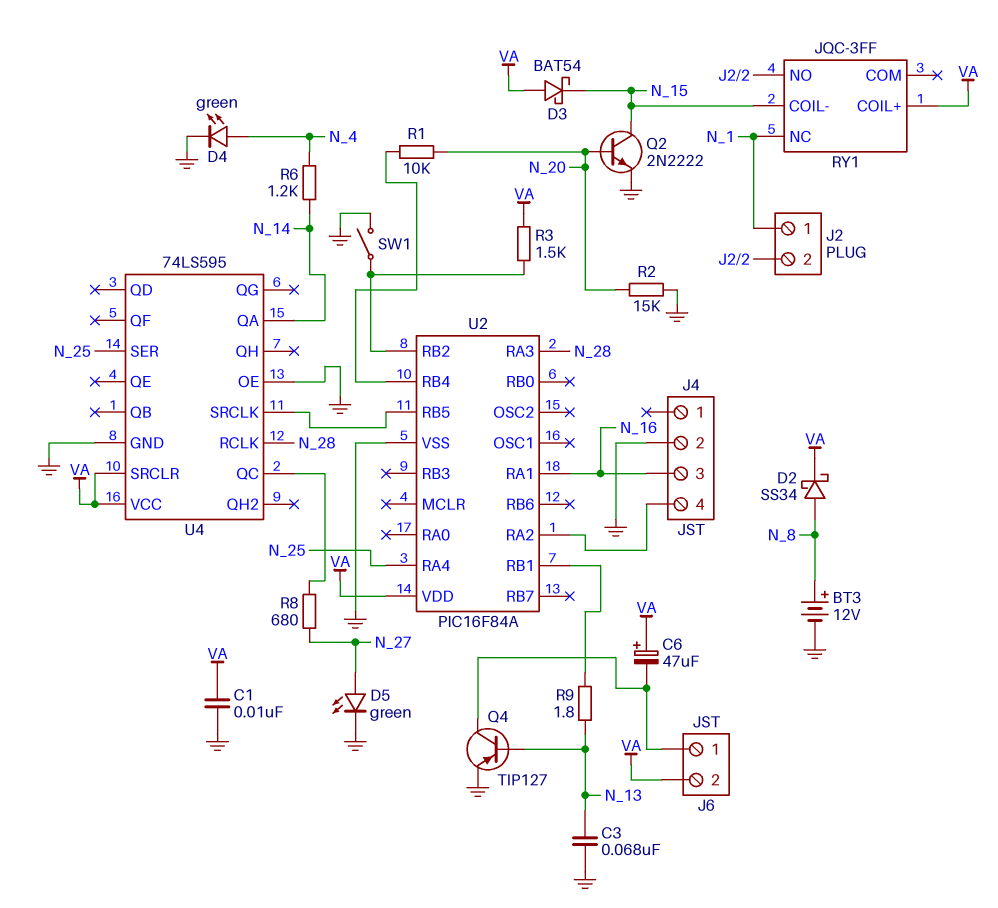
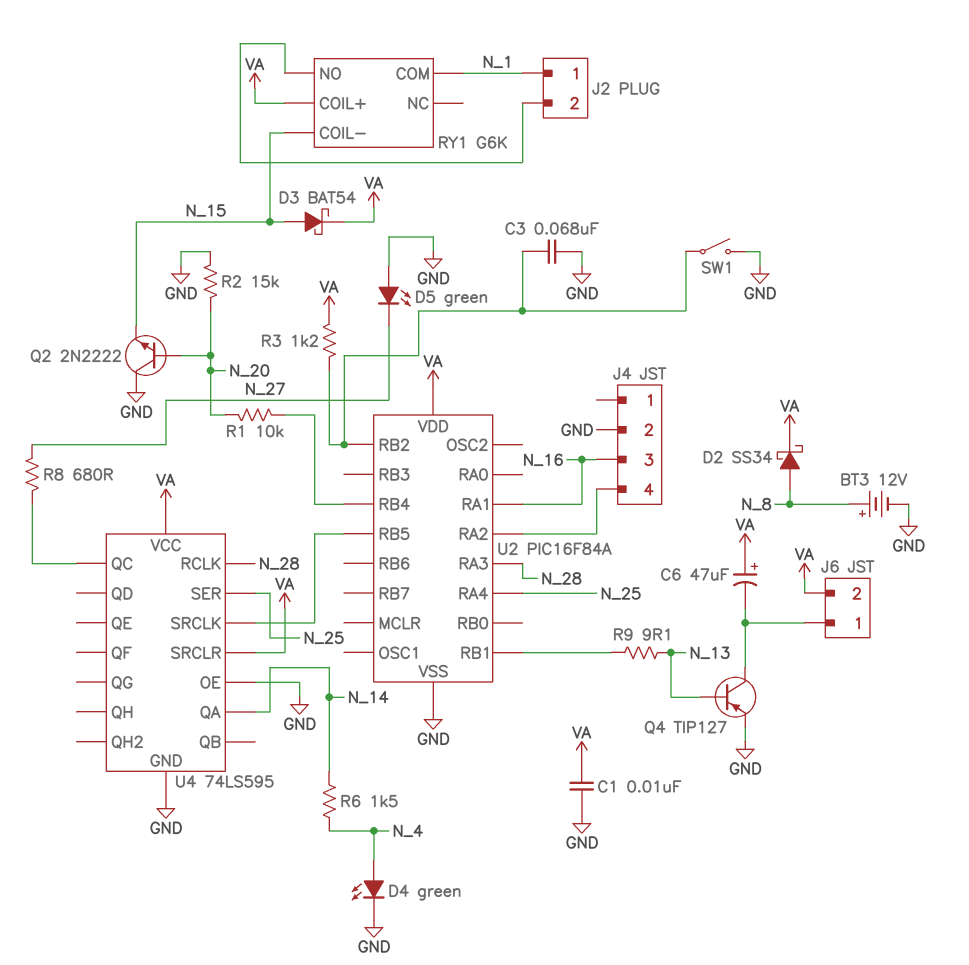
C3: 68nF (GND, N_13) -> 68nF (GND, U2/RB2)
D3: schottky BAT54 (A VA, K N_15) -> schottky BAT54 (A N_15, K VA)
D5: LED green (A N_27, K GND) -> LED green (A GND, K N_27)
Q2: NPN 2N2222 (B N_20, C N_15, E GND) -> NPN 2N2222 (B N_20, C GND, E N_15)
R3: 1.5k (U2/RB2, VA) -> 1.2k (U2/RB2, VA)
R6: 1.2k (N_4, N_14) -> 1.5k (N_4, N_14)
R9: 1.8 (N_13, U2/RB1) -> 9.1 (N_13, U2/RB1)
RY1: JQC-3FF -> G6K
RY1 pin COM: none -> N_1
RY1 pin NC: N_1 -> none

